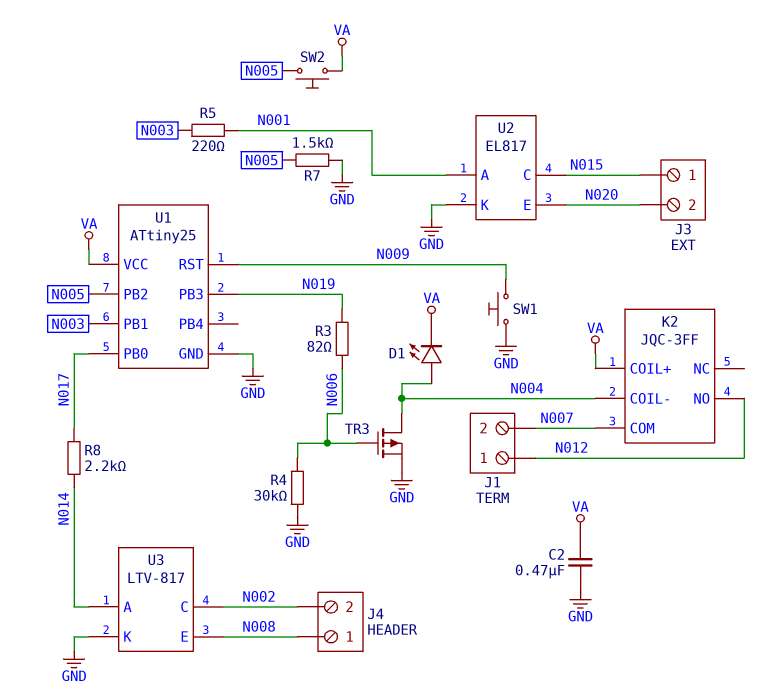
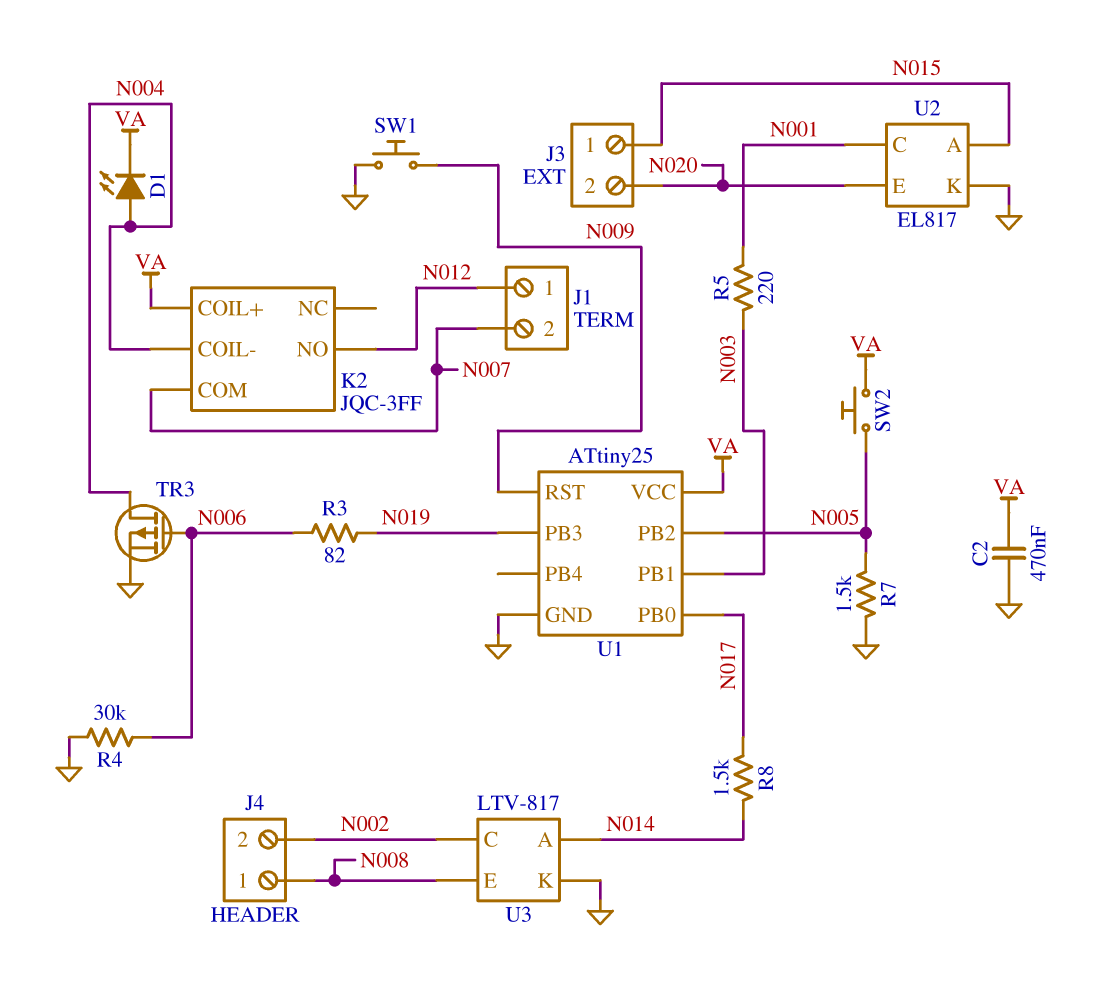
R8: 2.2k (N014, N017) -> 1.5k (N014, N017)
U2 pin A: N001 -> N015
U2 pin C: N015 -> N001

